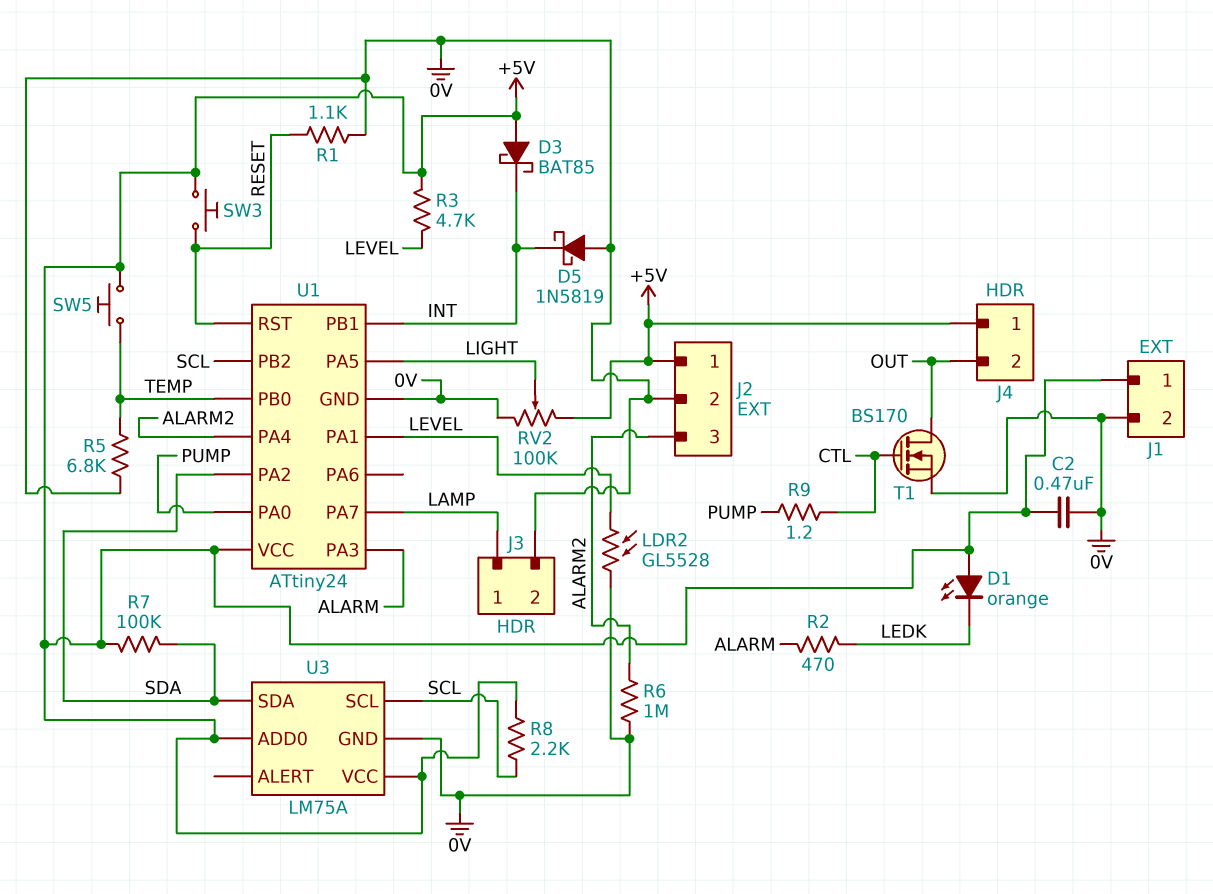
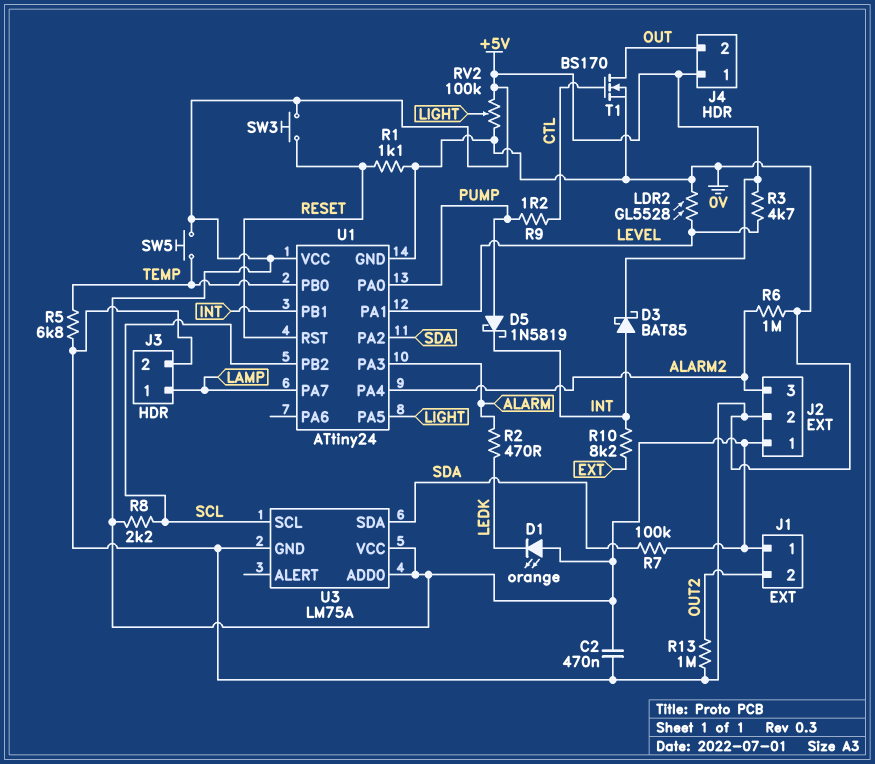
D3: schottky BAT85 (A +5V, K INT) -> schottky BAT85 (A INT, K +5V)
D5: schottky 1N5819 (A 0V, K INT) -> schottky 1N5819 (A PUMP, K INT)
J1 pin 2: 0V -> OUT2
R10: none -> 8.2k (EXT, INT)
R13: none -> 1M (0V, OUT2)

